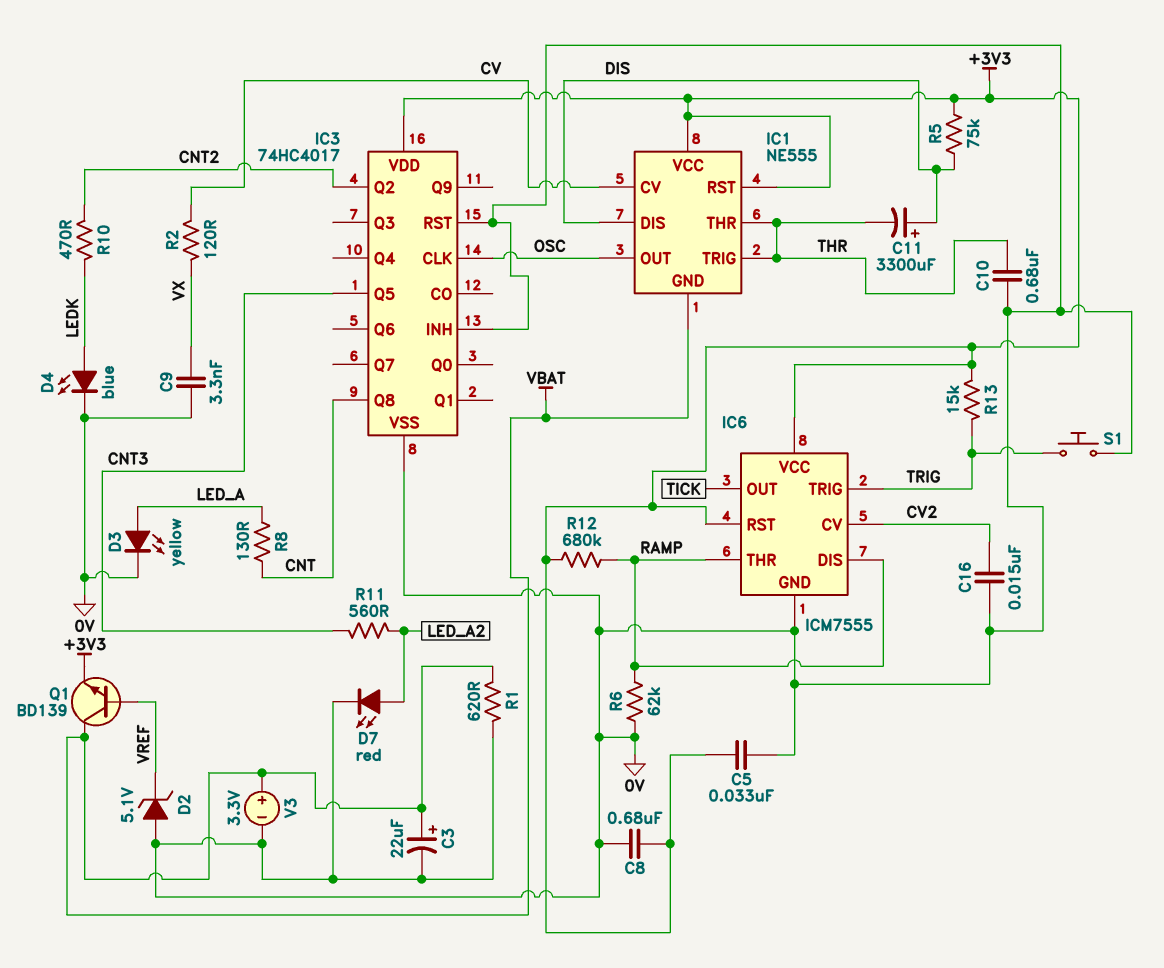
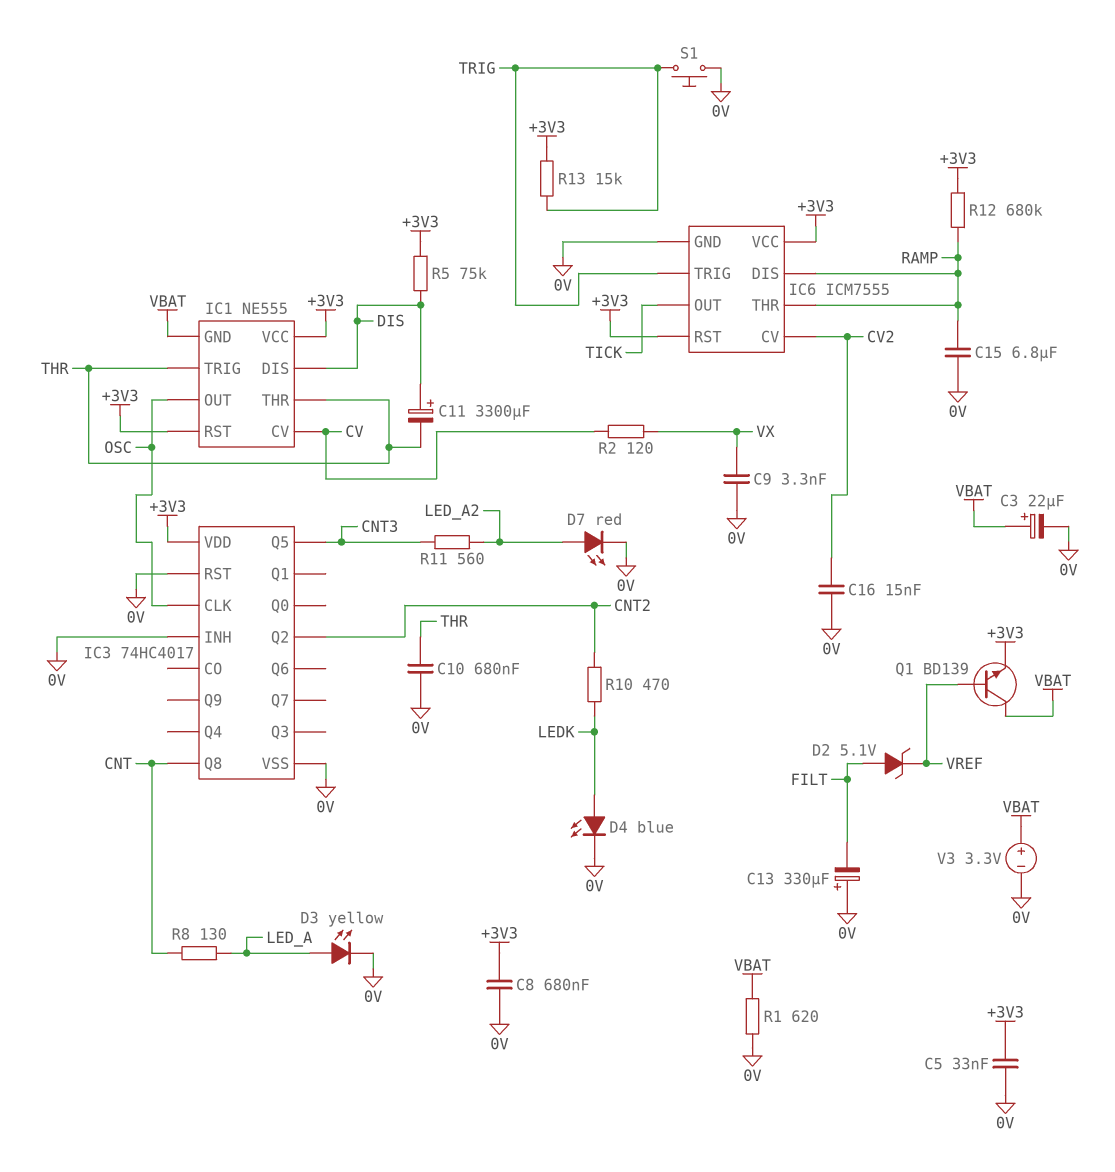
C13: none -> 330uF (plus 0V, minus FILT)
C15: none -> 6.8uF (0V, RAMP)
D2: zener 5.1V (A 0V, K VREF) -> zener 5.1V (A FILT, K VREF)
R6: 62k (0V, RAMP) -> none

